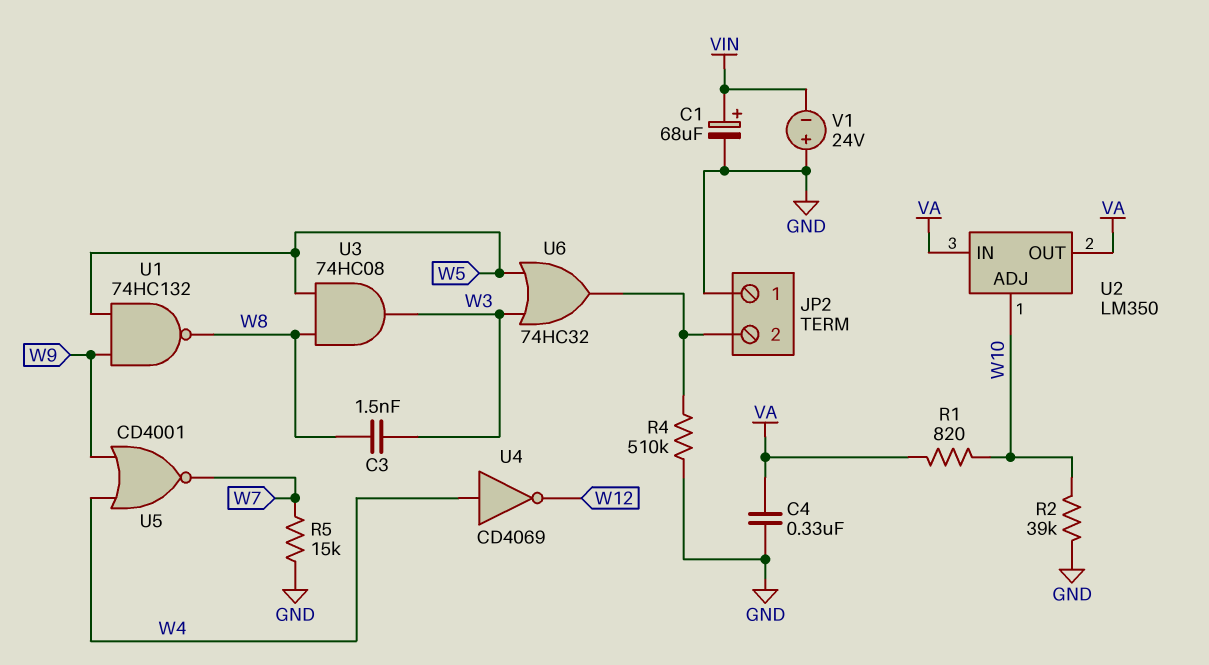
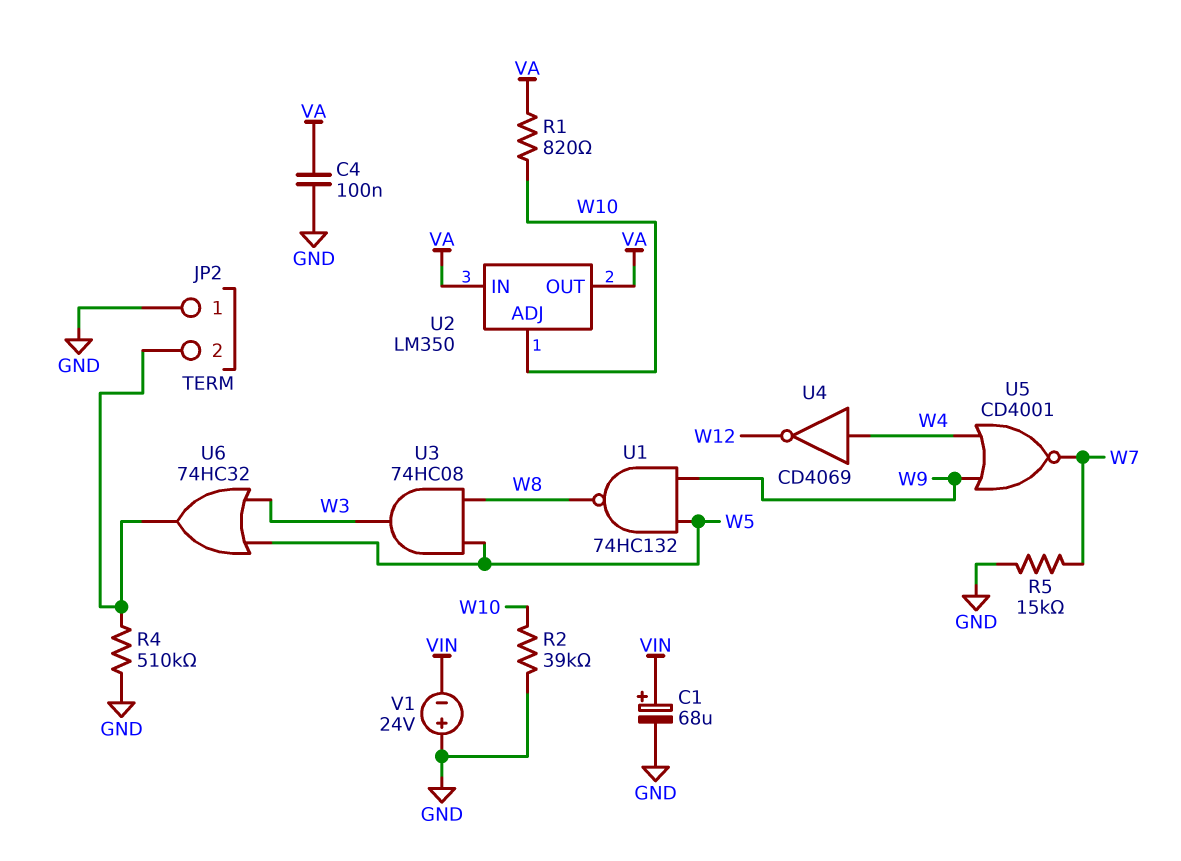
C3: 1.5nF (W3, W8) -> none
C4: 330nF (GND, VA) -> 100nF (GND, VA)

